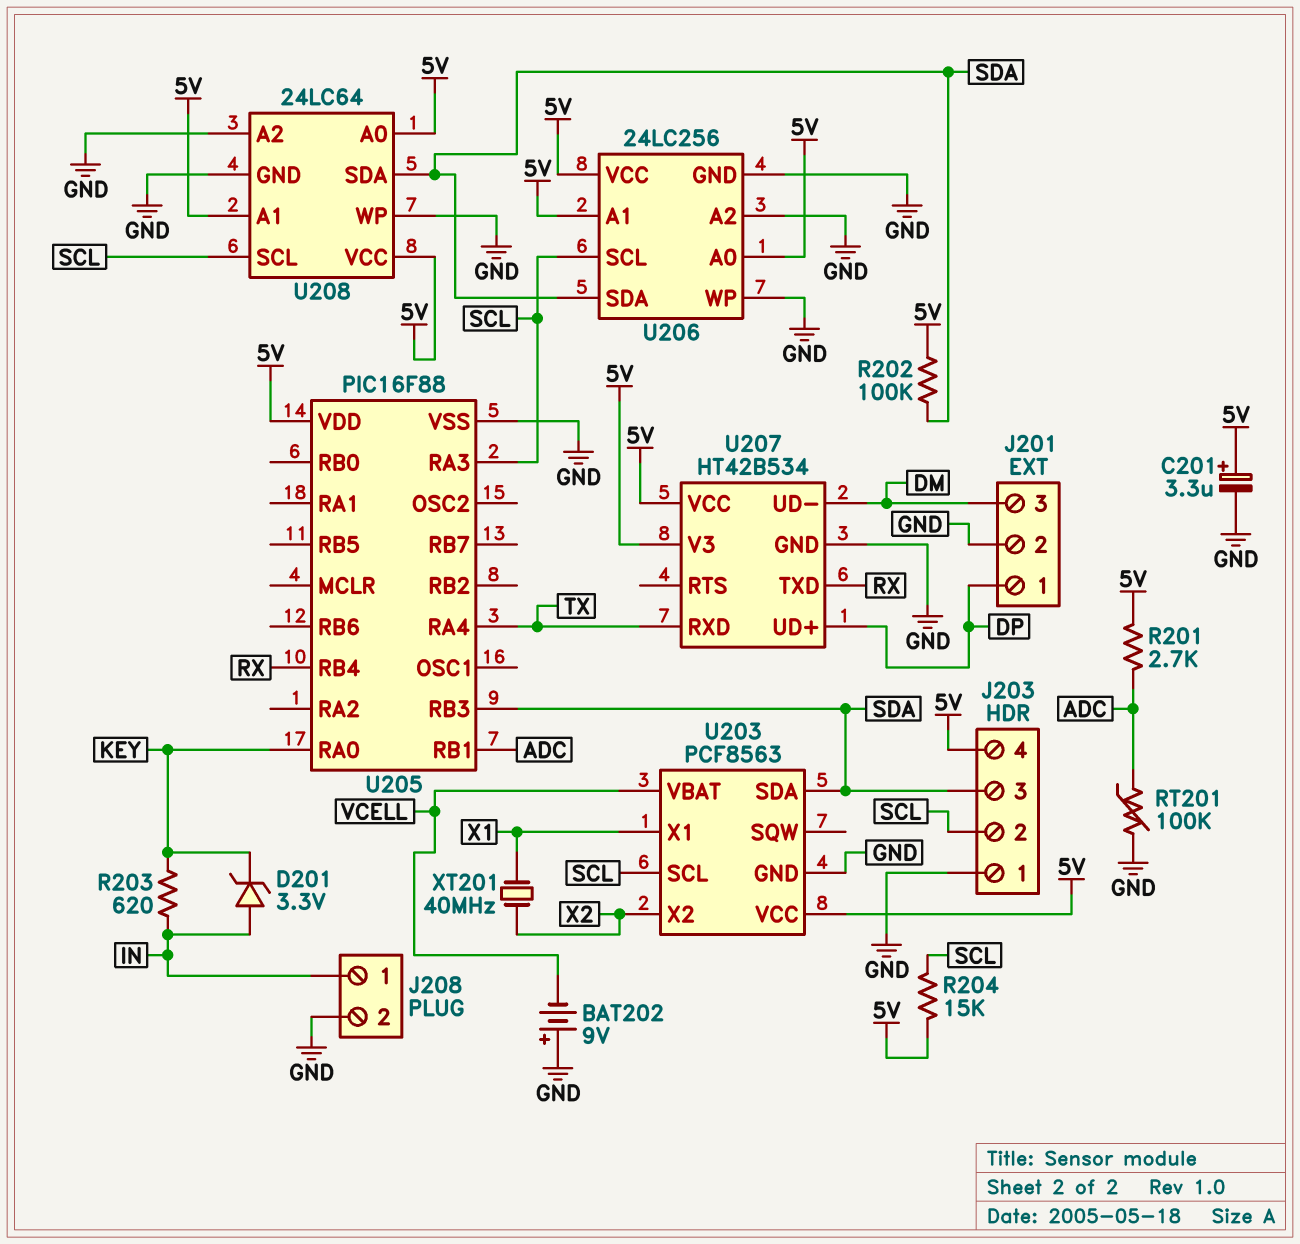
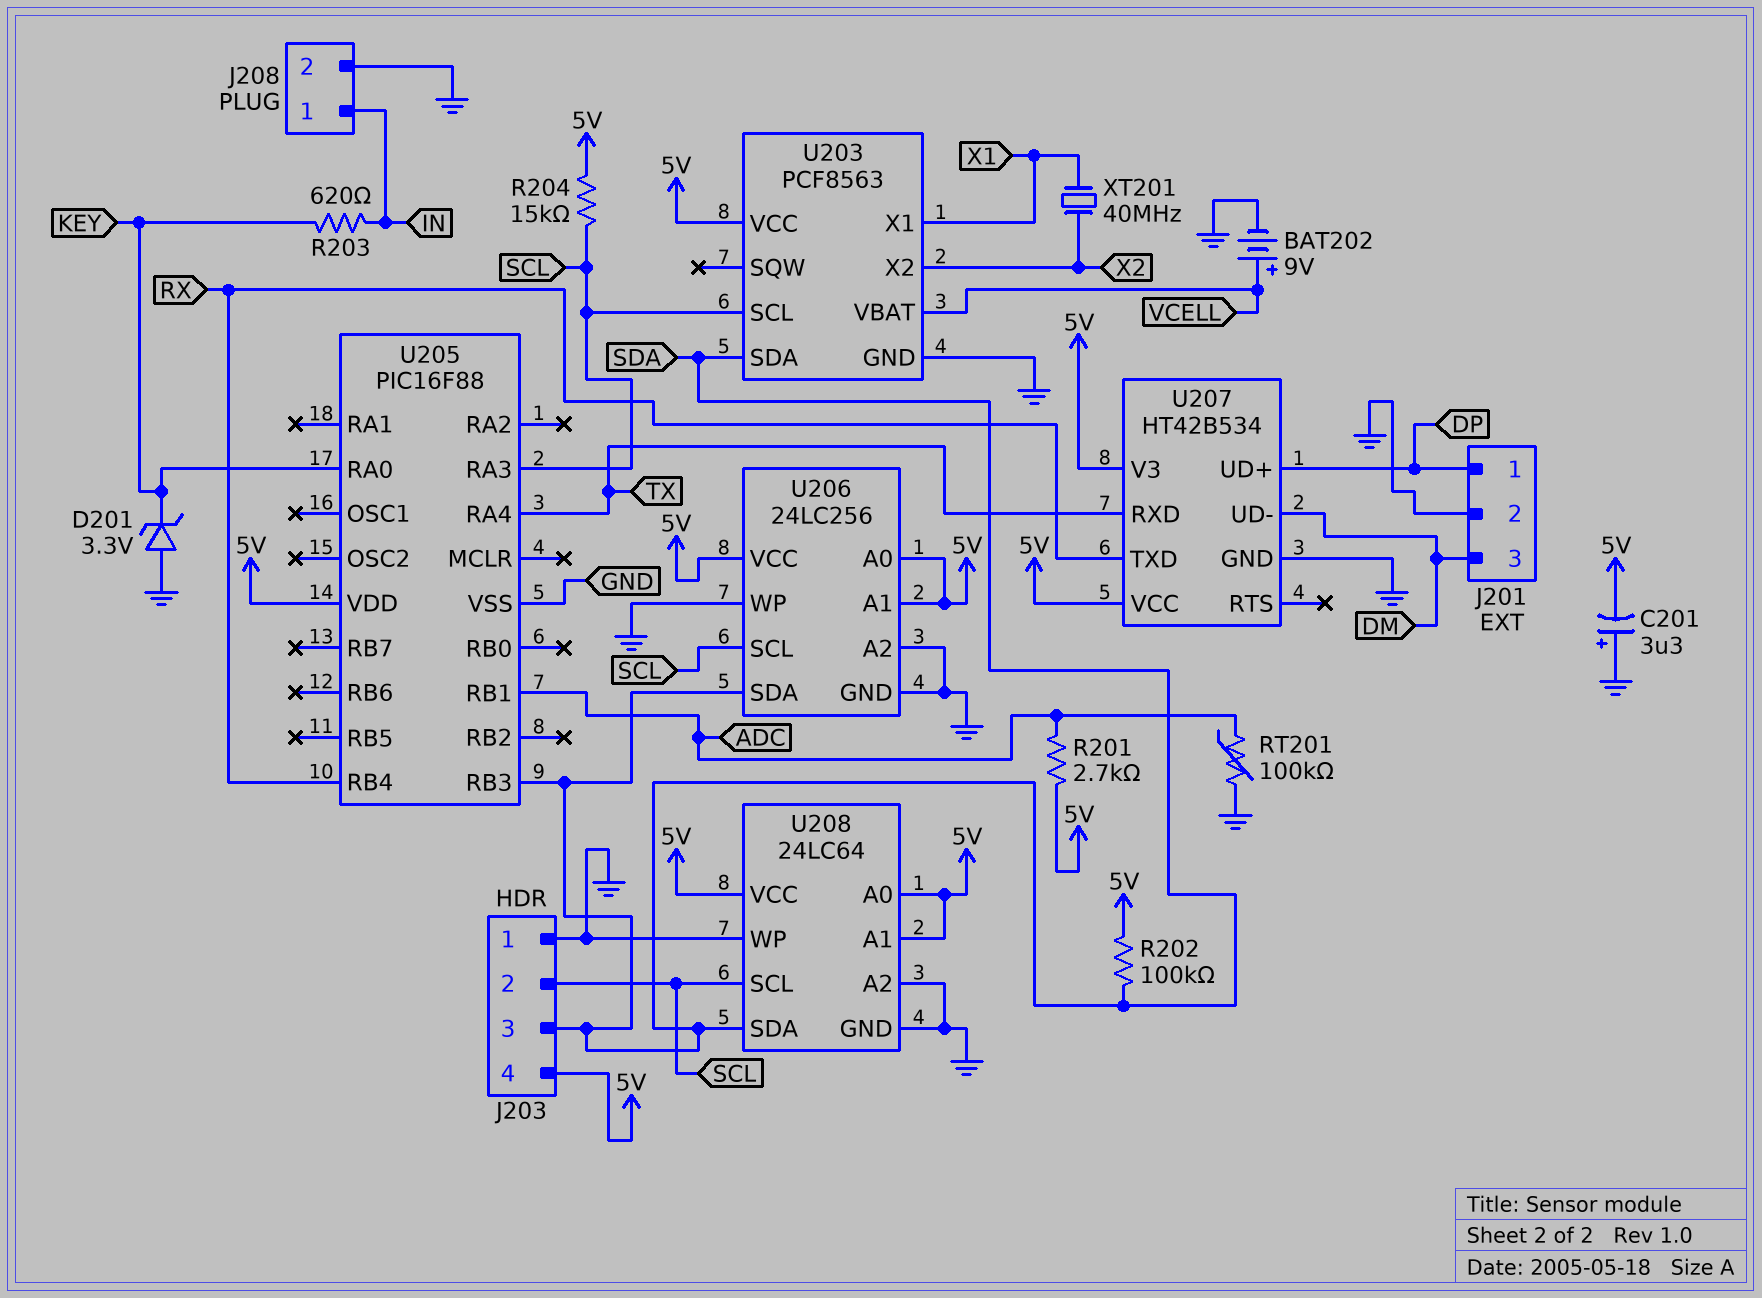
BAT202: 9V (plus GND, minus VCELL) -> 9V (plus VCELL, minus GND)
C201: 3.3uF (plus 5V, minus GND) -> 3.3uF (plus GND, minus 5V)
D201: zener 3.3V (A IN, K KEY) -> zener 3.3V (A GND, K KEY)

